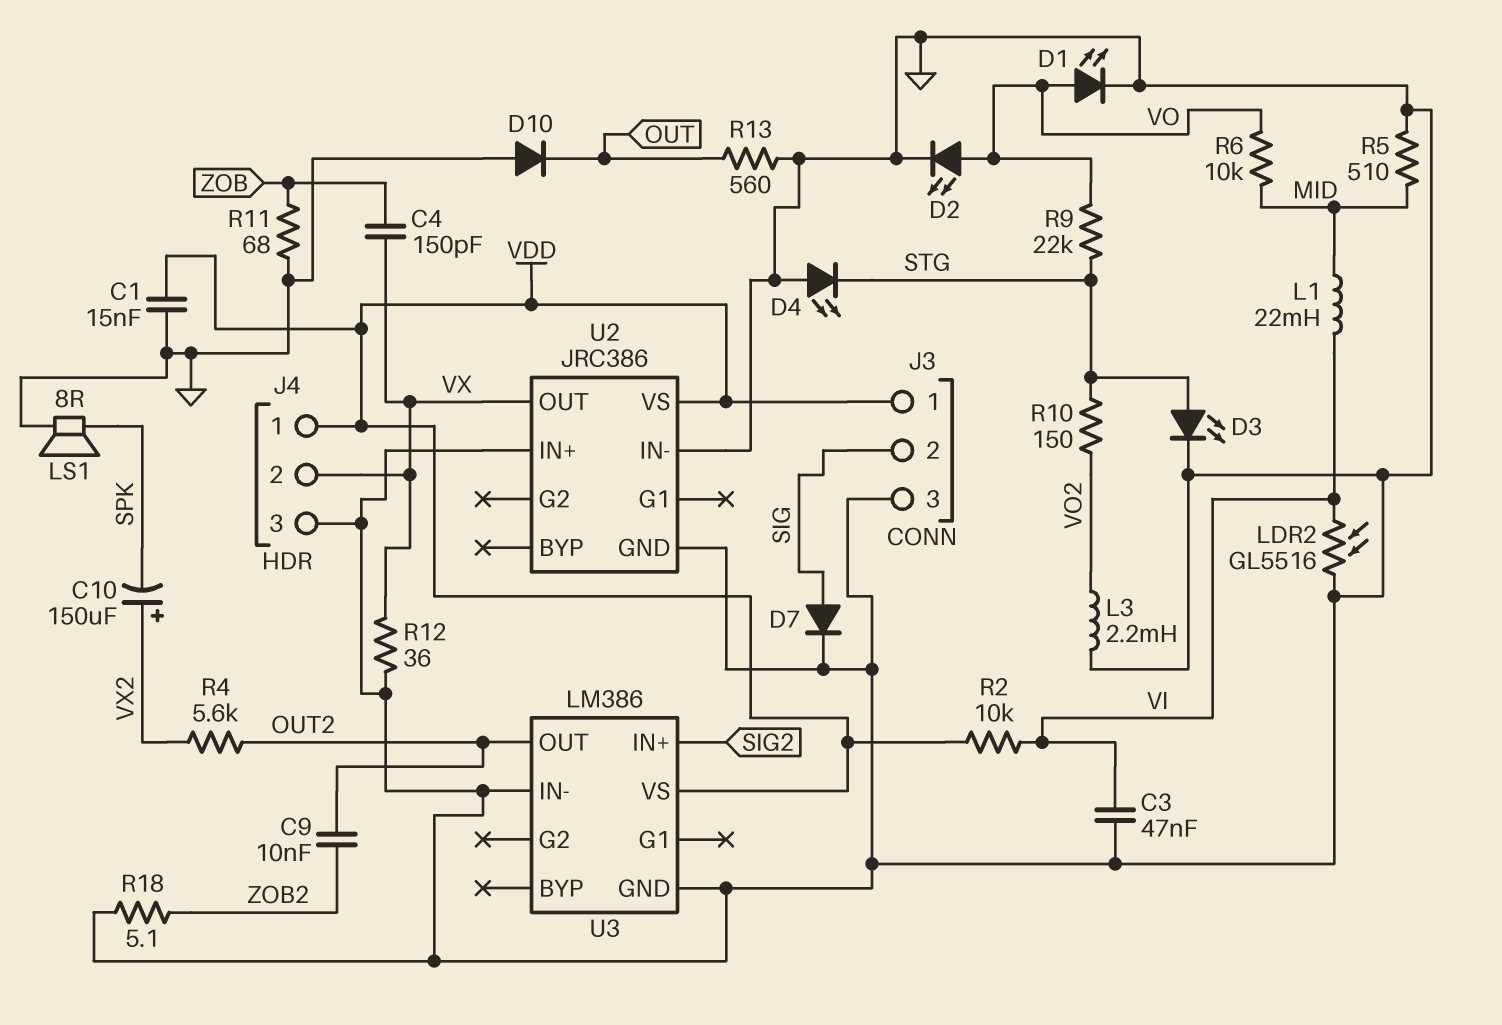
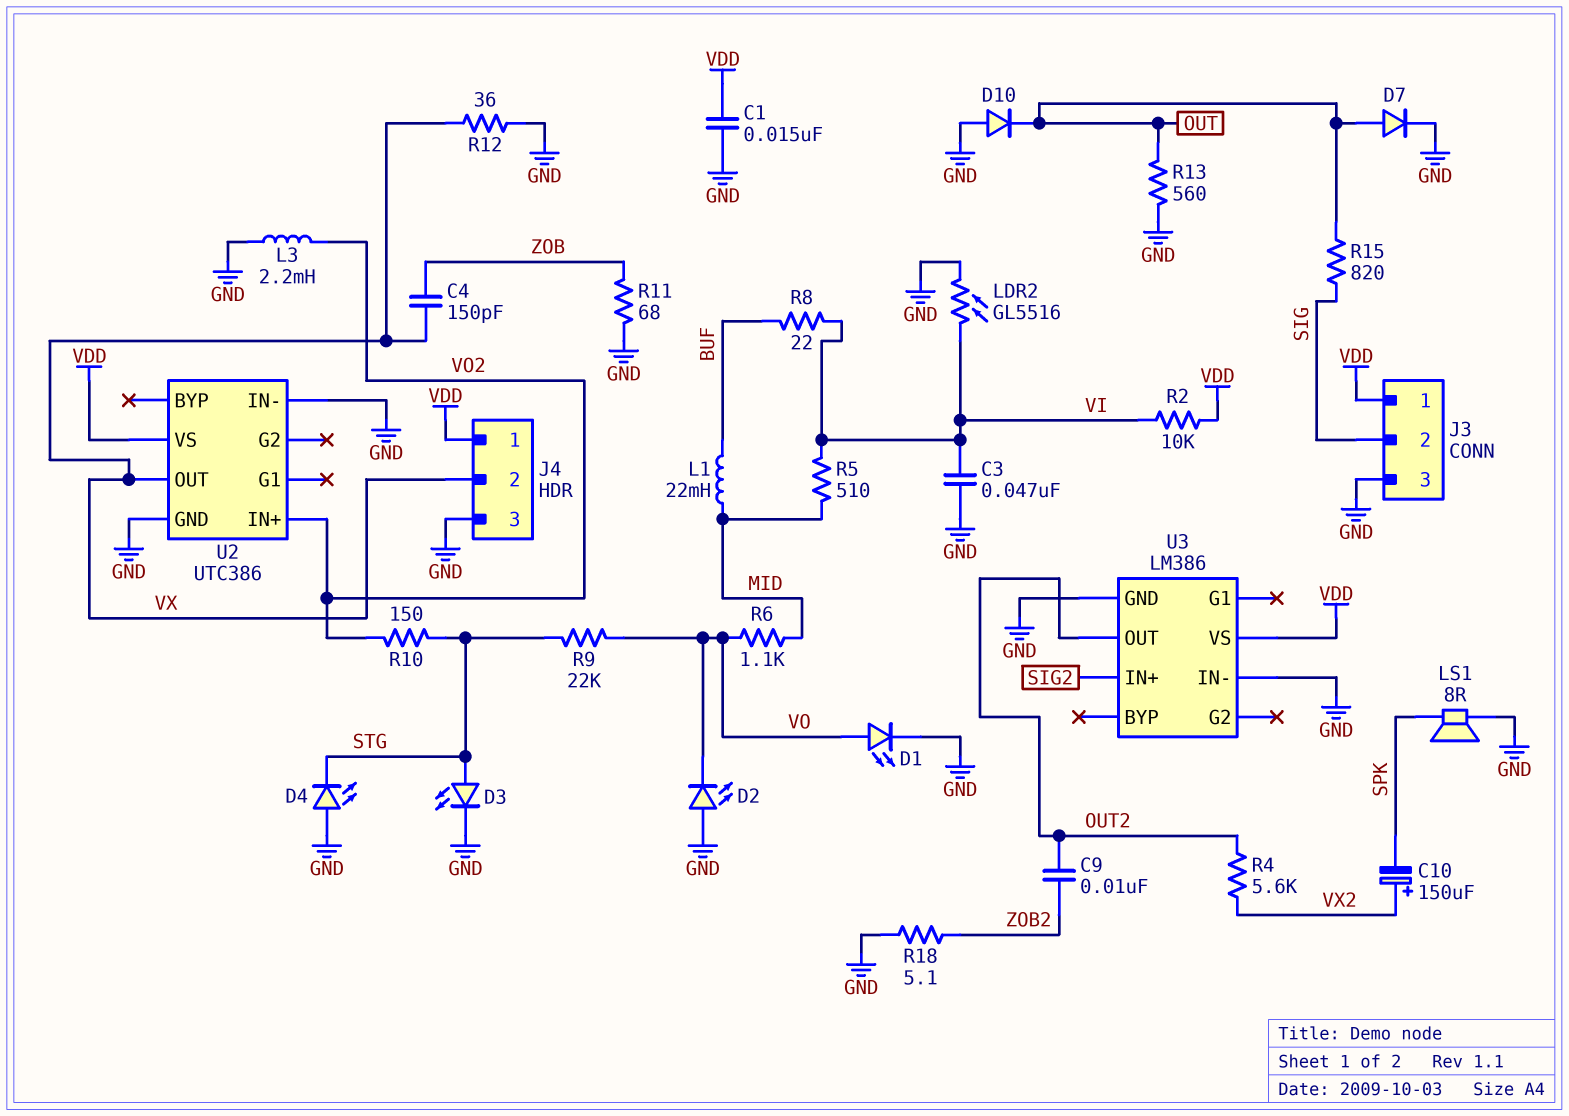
D2: LED (A VO, K GND) -> LED (A GND, K VO)
D7: diode (A SIG, K GND) -> diode (A OUT, K GND)
L1: 22mH (MID, VI) -> 22mH (BUF, MID)
R5: 510 (GND, MID) -> 510 (MID, VI)
R6: 10k (MID, VO) -> 1.1k (MID, VO)
R8: none -> 22 (BUF, VI)
R15: none -> 820 (OUT, SIG)
U2: JRC386 -> UTC386
U2 pin IN+: GND -> VO2

